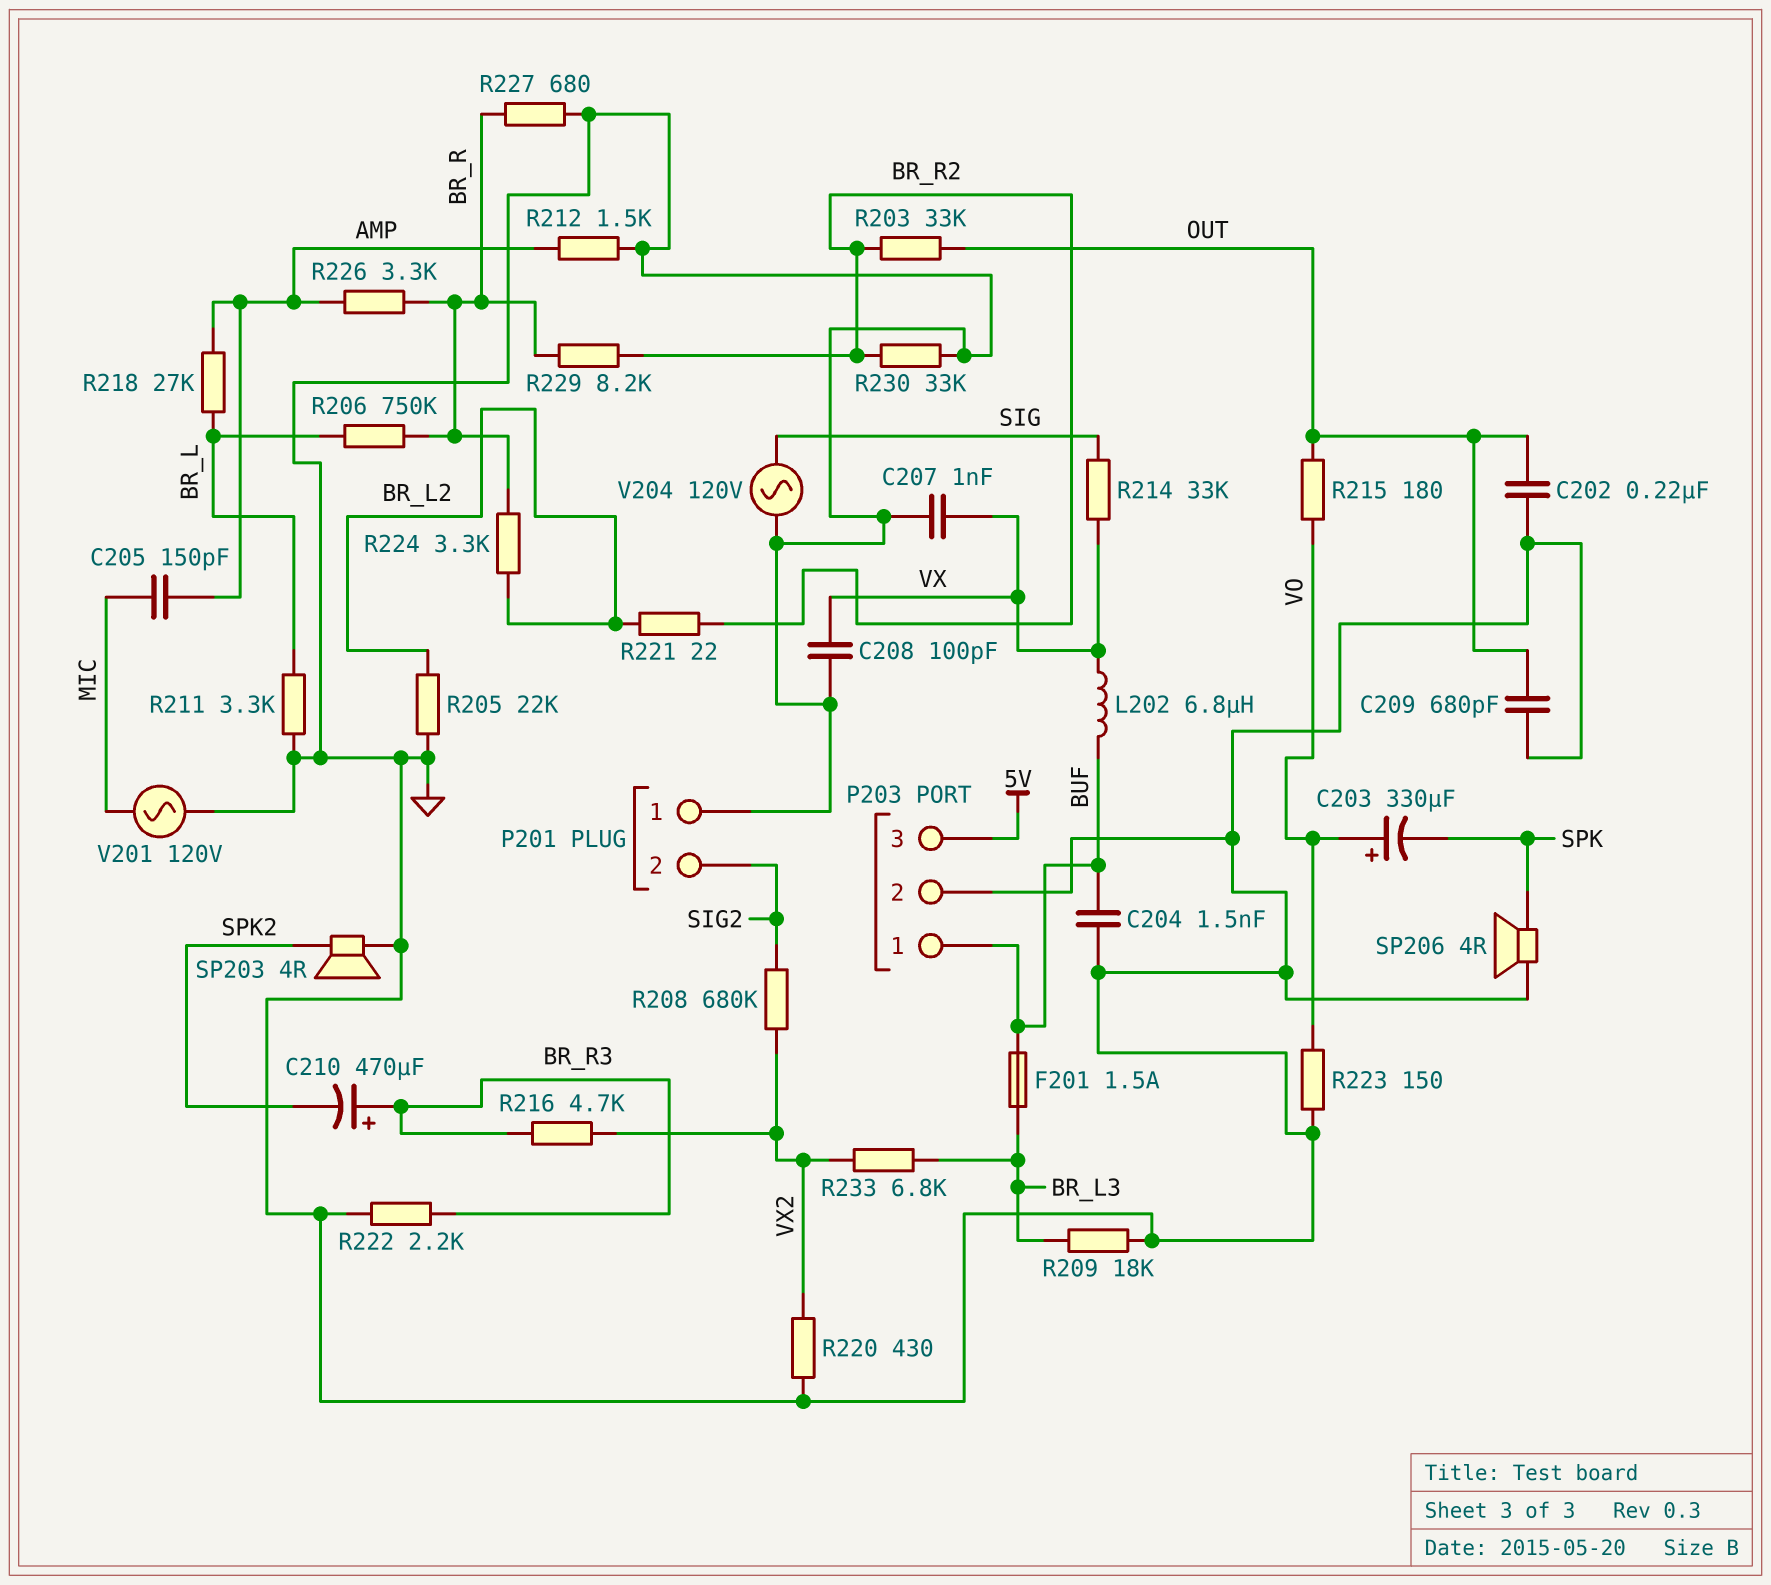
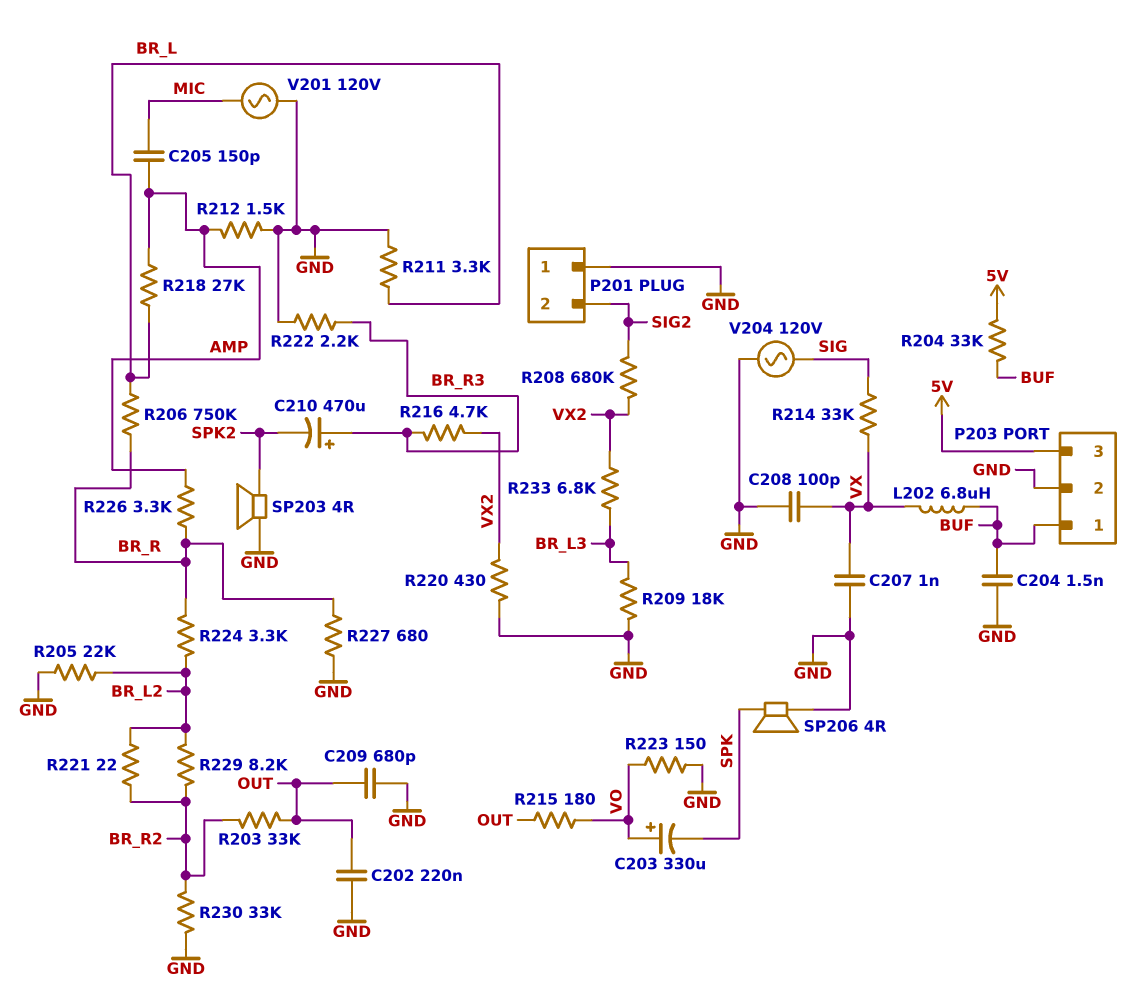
F201: 1.5A (BR_L3, BUF) -> none
R204: none -> 33k (5V, BUF)
R229: 8.2k (BR_R, BR_R2) -> 8.2k (BR_L2, BR_R2)

